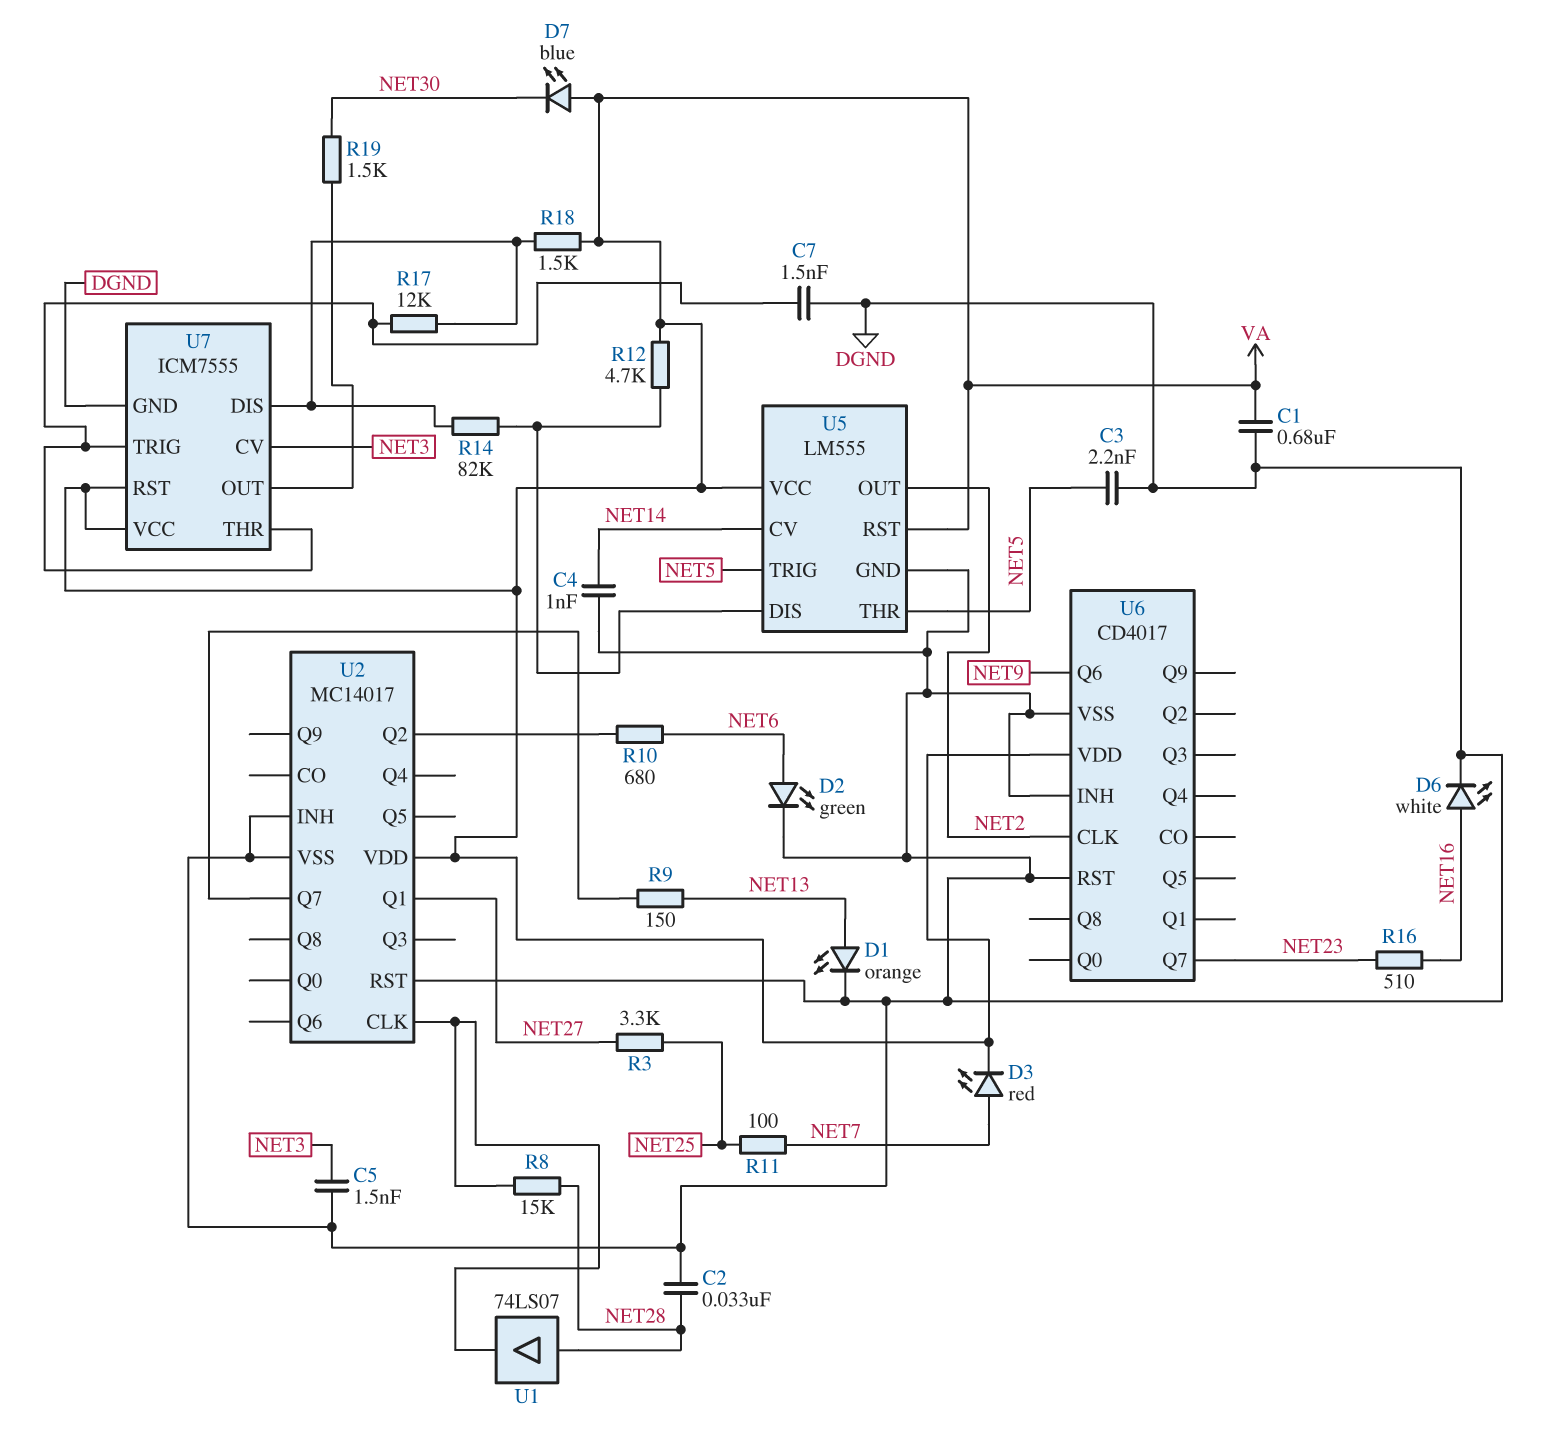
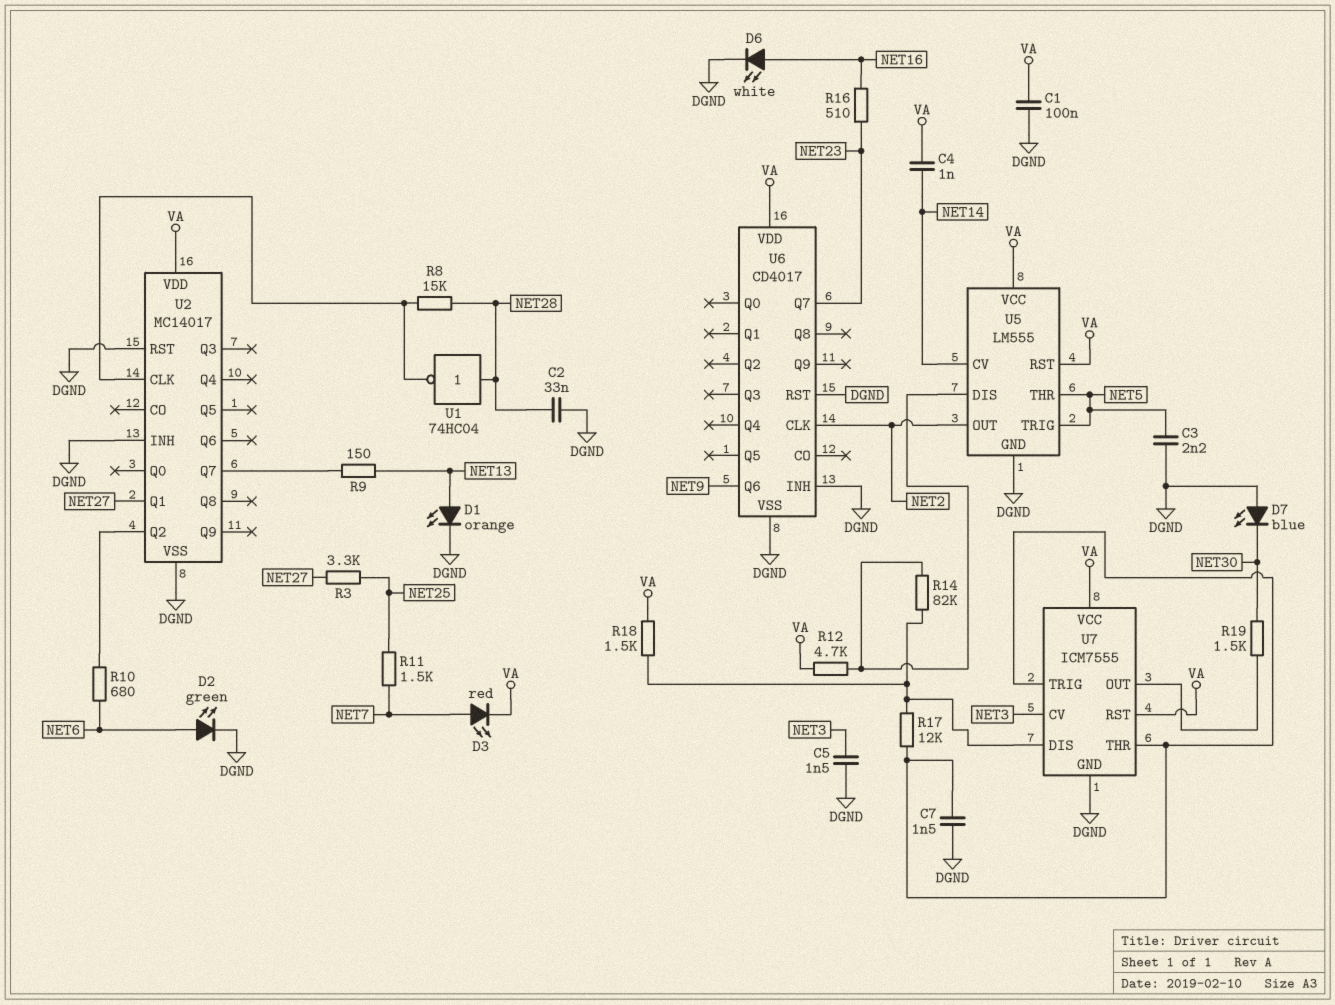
C1: 680nF (DGND, VA) -> 100nF (DGND, VA)
C4: 1nF (DGND, NET14) -> 1nF (NET14, VA)
D7: LED blue (A VA, K NET30) -> LED blue (A DGND, K NET30)
R11: 100 (NET7, NET25) -> 1.5k (NET7, NET25)
U1: buffer 74LS07 (in NET28, out U2/CLK) -> NOT 74HC04 (in NET28, out U2/CLK)

